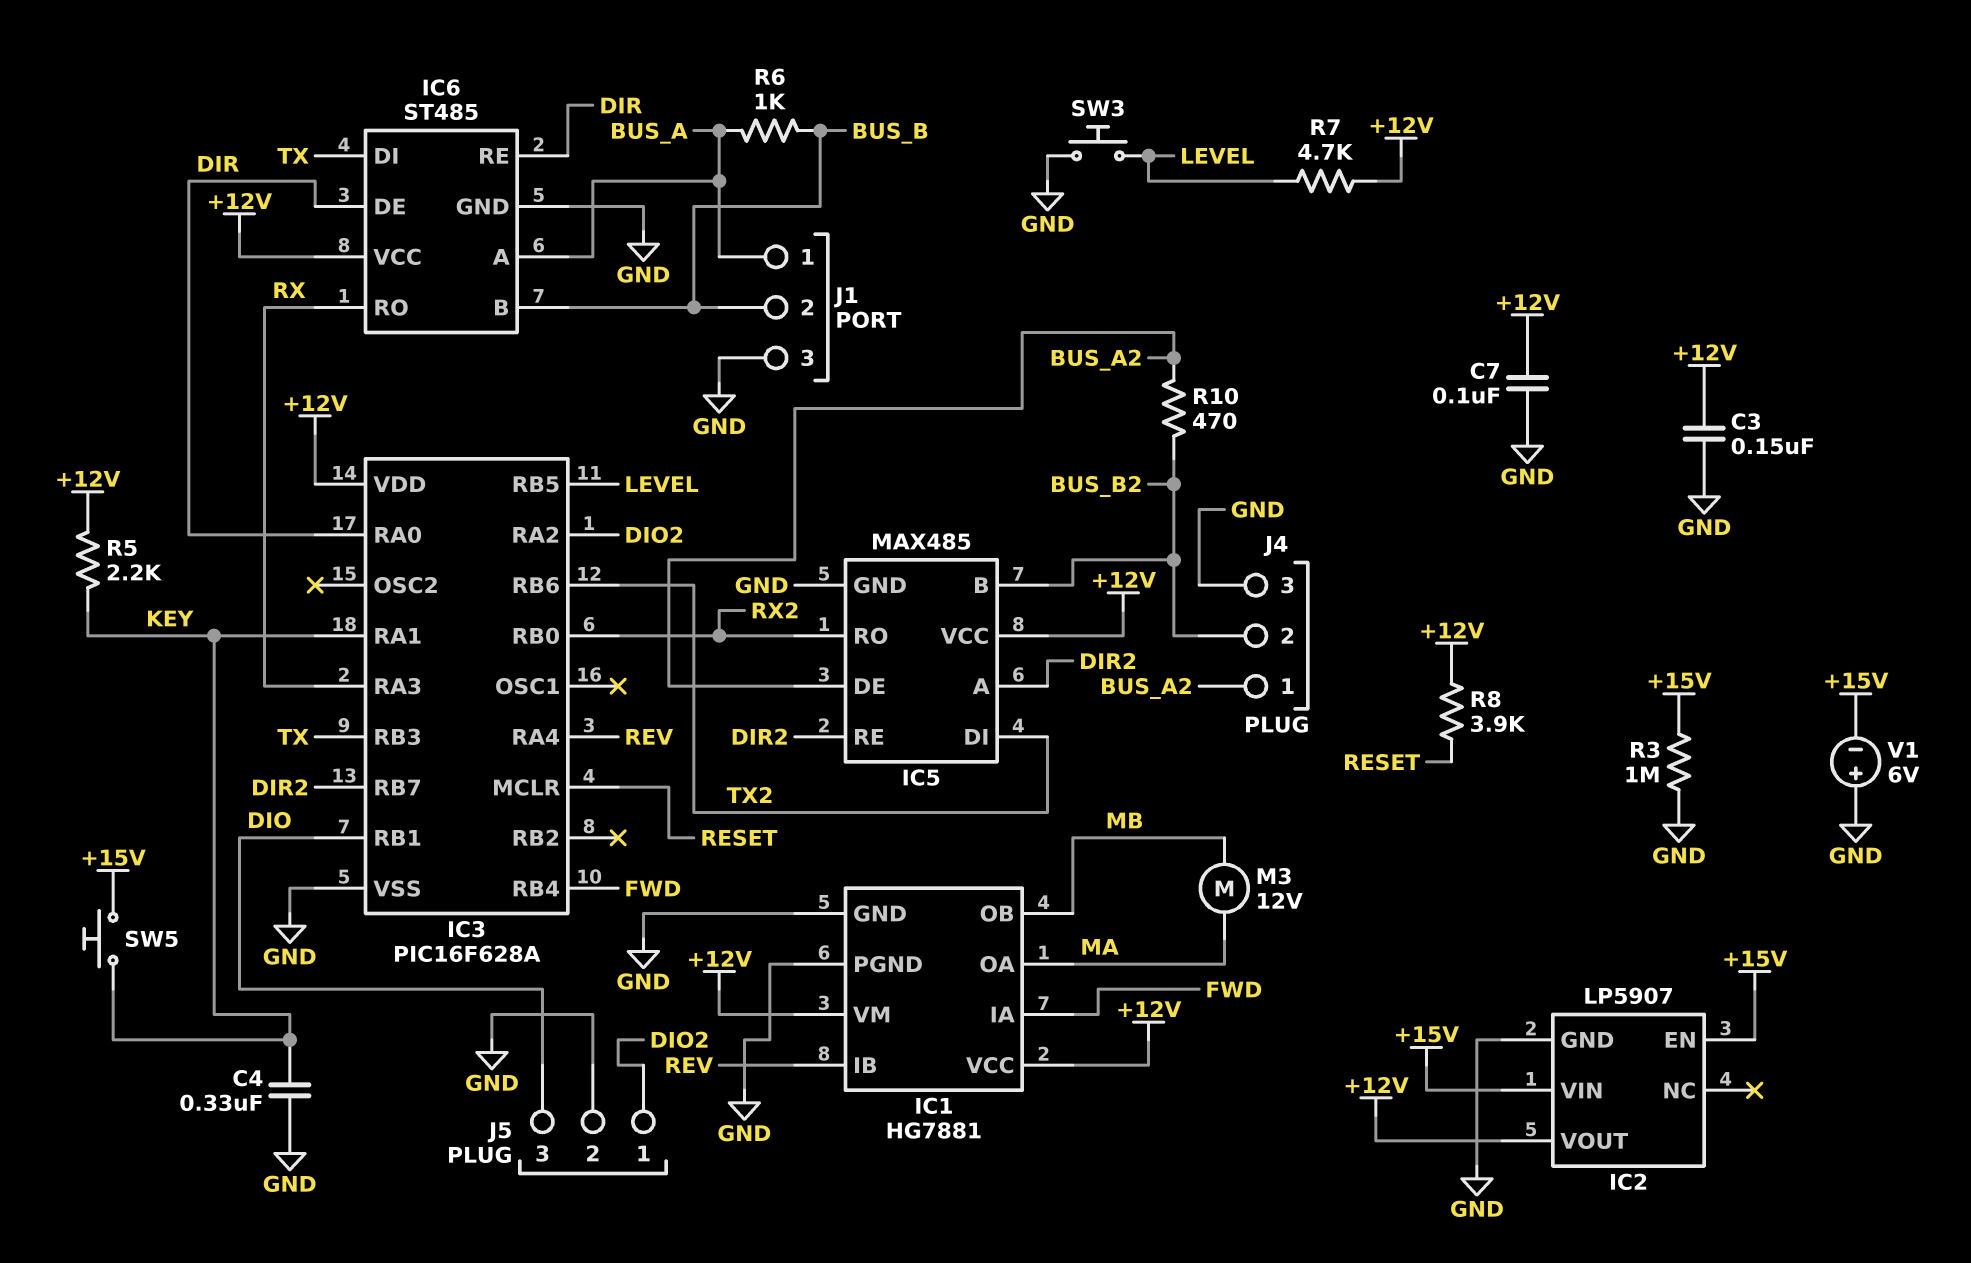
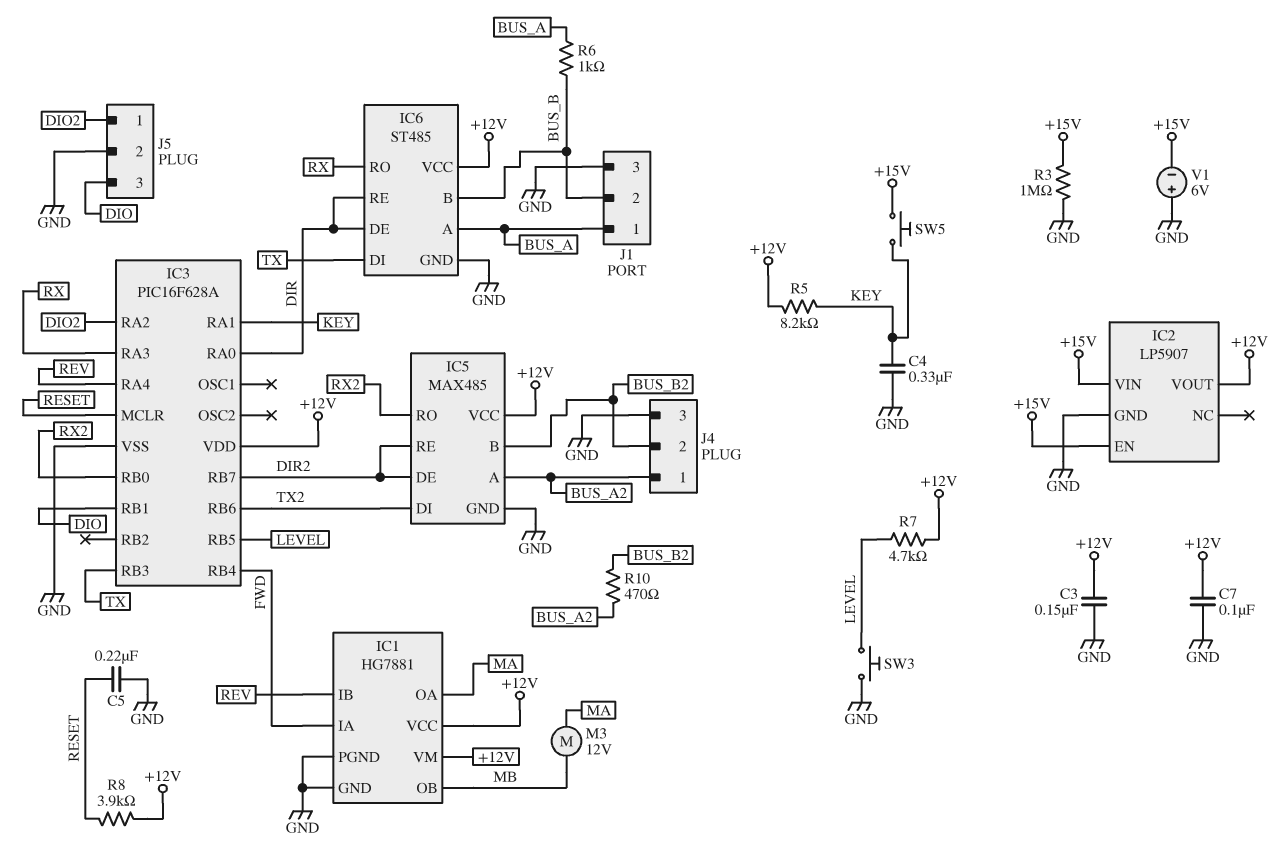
C5: none -> 220nF (GND, RESET)
IC5 pin A: DIR2 -> BUS_A2
IC5 pin DE: BUS_A2 -> DIR2
R5: 2.2k (+12V, KEY) -> 8.2k (+12V, KEY)

